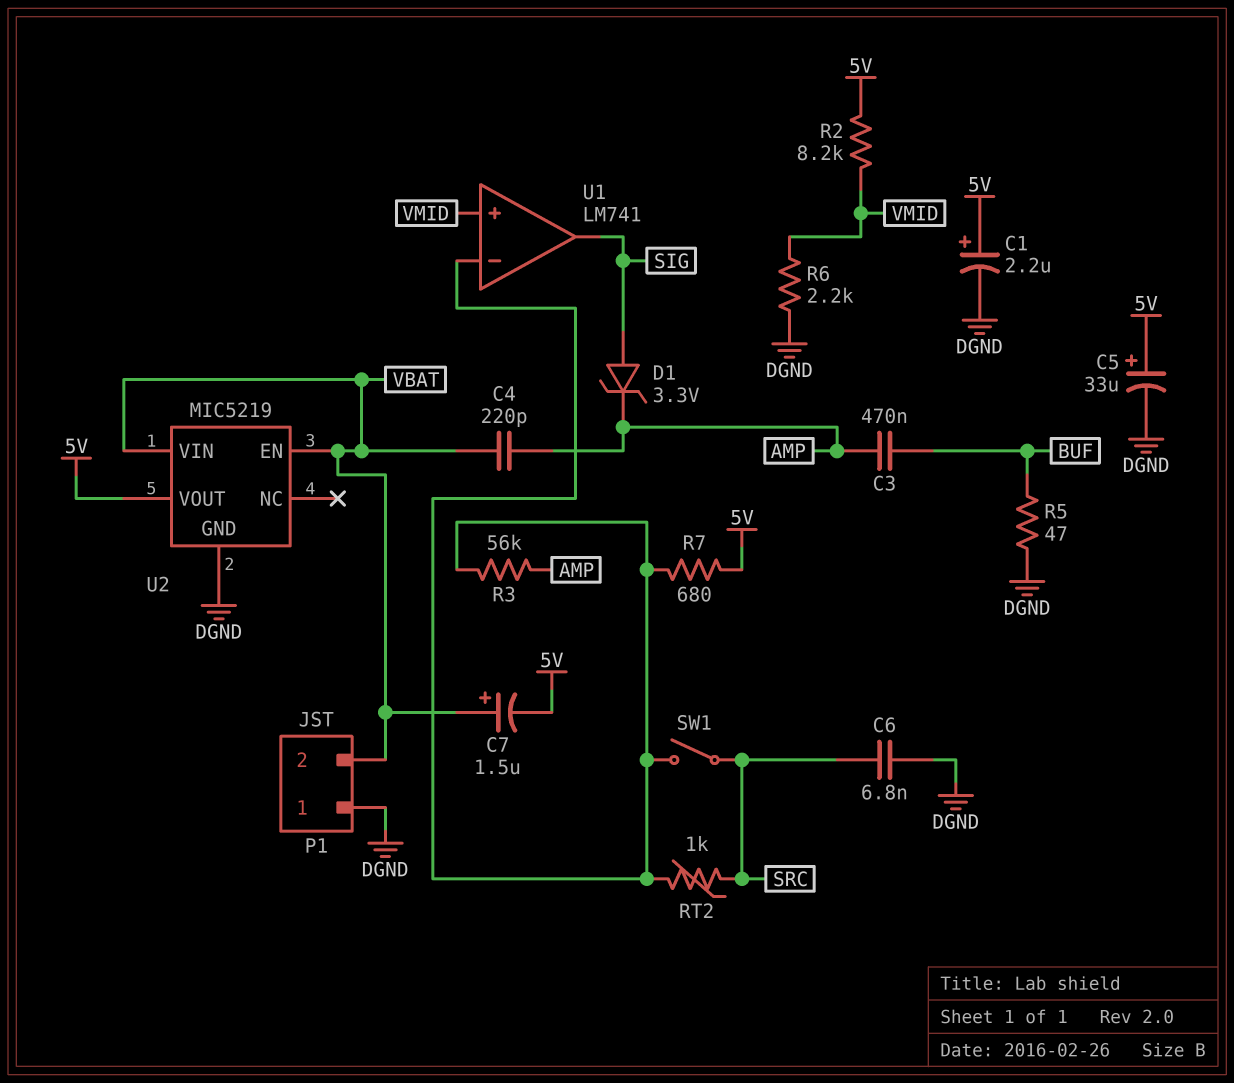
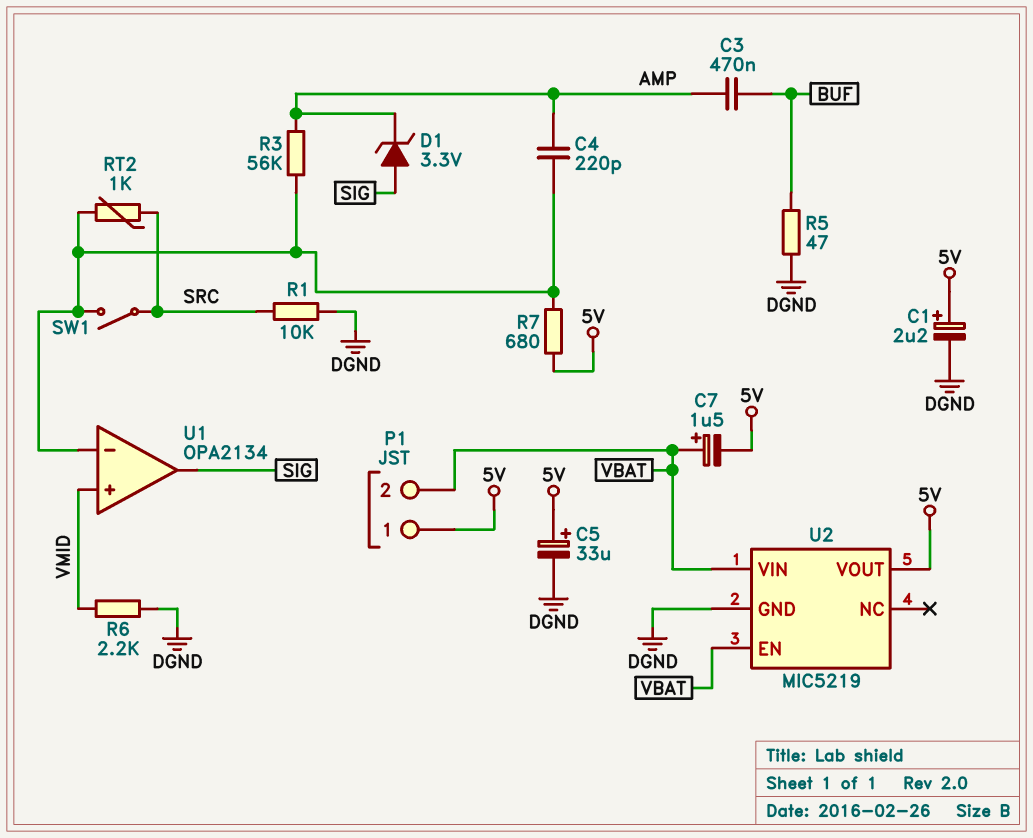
C4: 220pF (AMP, VBAT) -> 220pF (AMP, U1/in-)
C6: 6.8nF (DGND, SRC) -> none
P1 pin 1: DGND -> 5V
R1: none -> 10k (DGND, SRC)
R2: 8.2k (5V, VMID) -> none
U1: LM741 -> OPA2134

